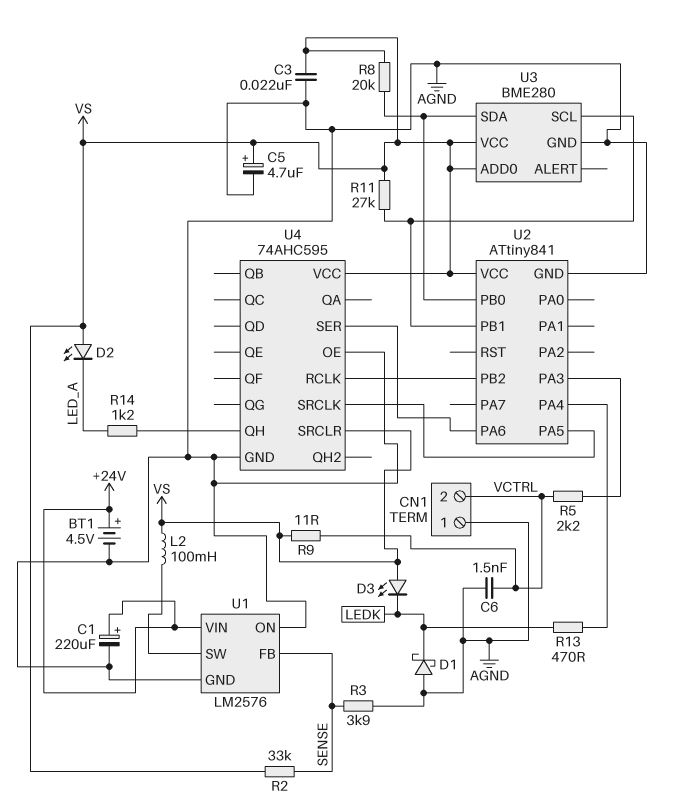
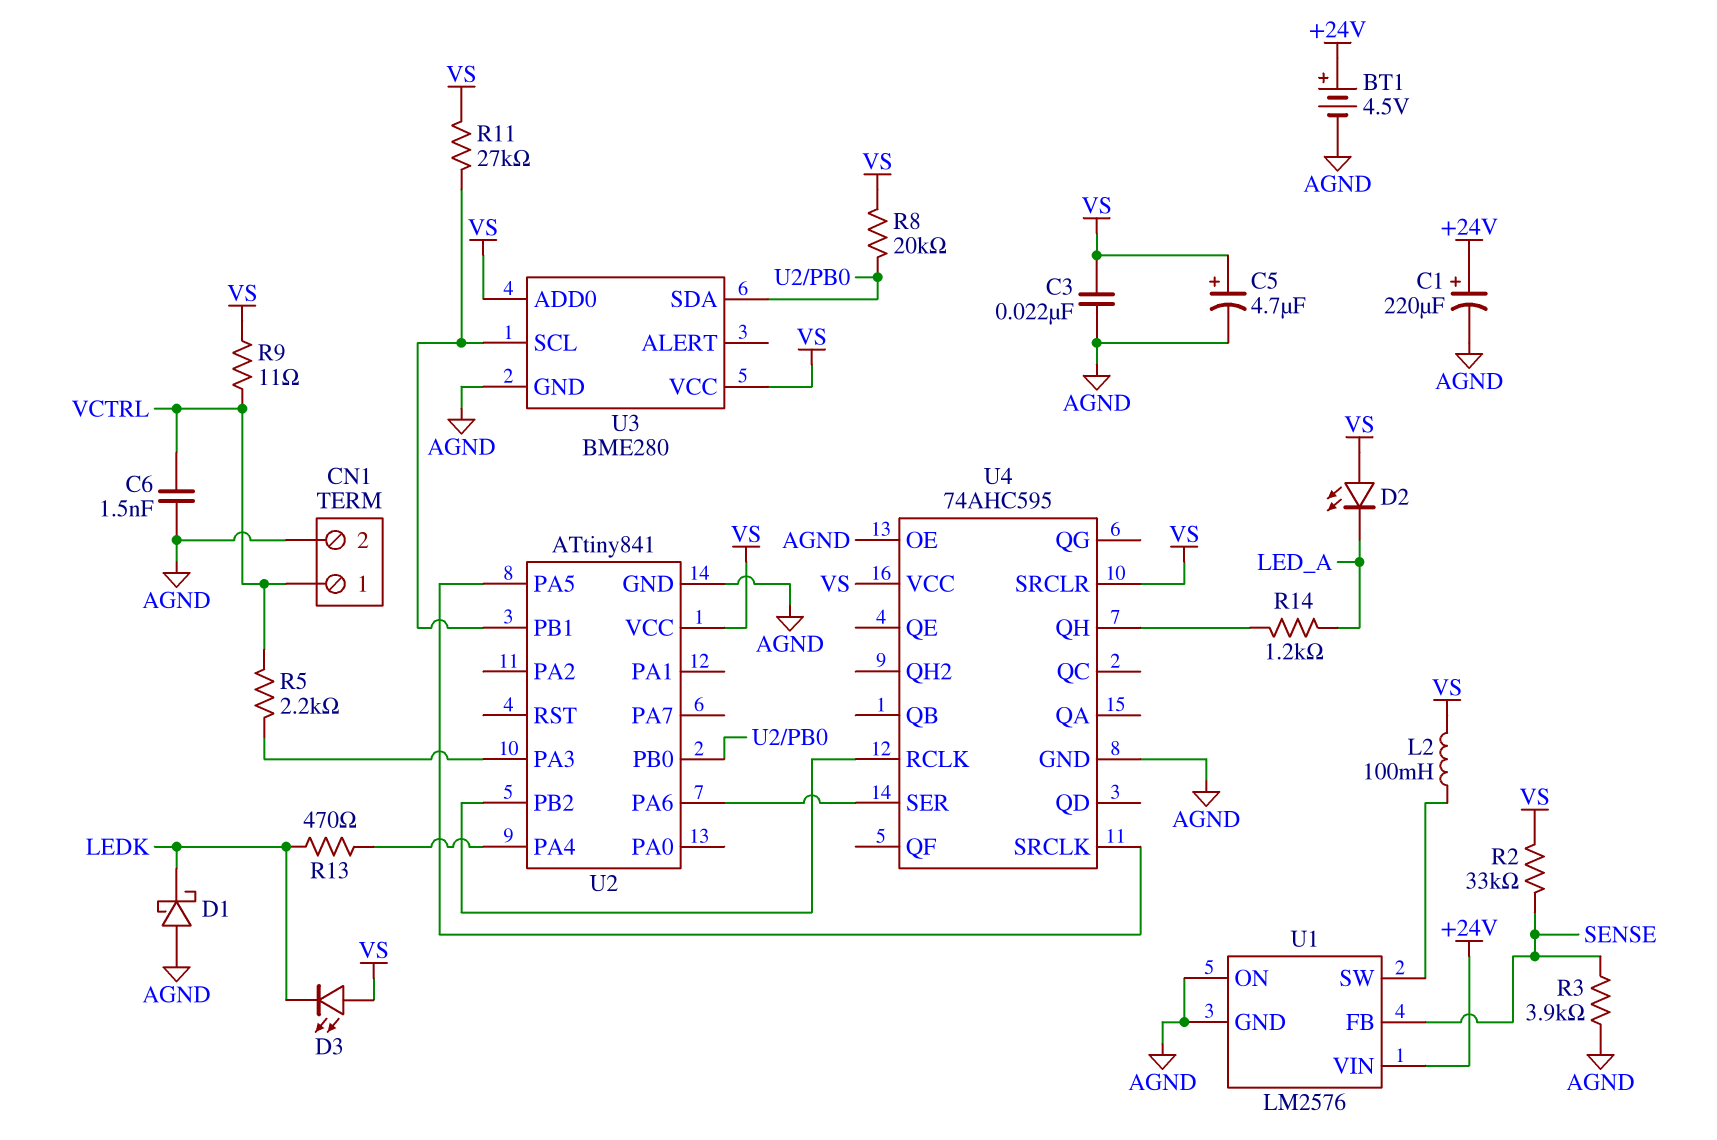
CN1 pin 1: AGND -> VCTRL
CN1 pin 2: VCTRL -> AGND

